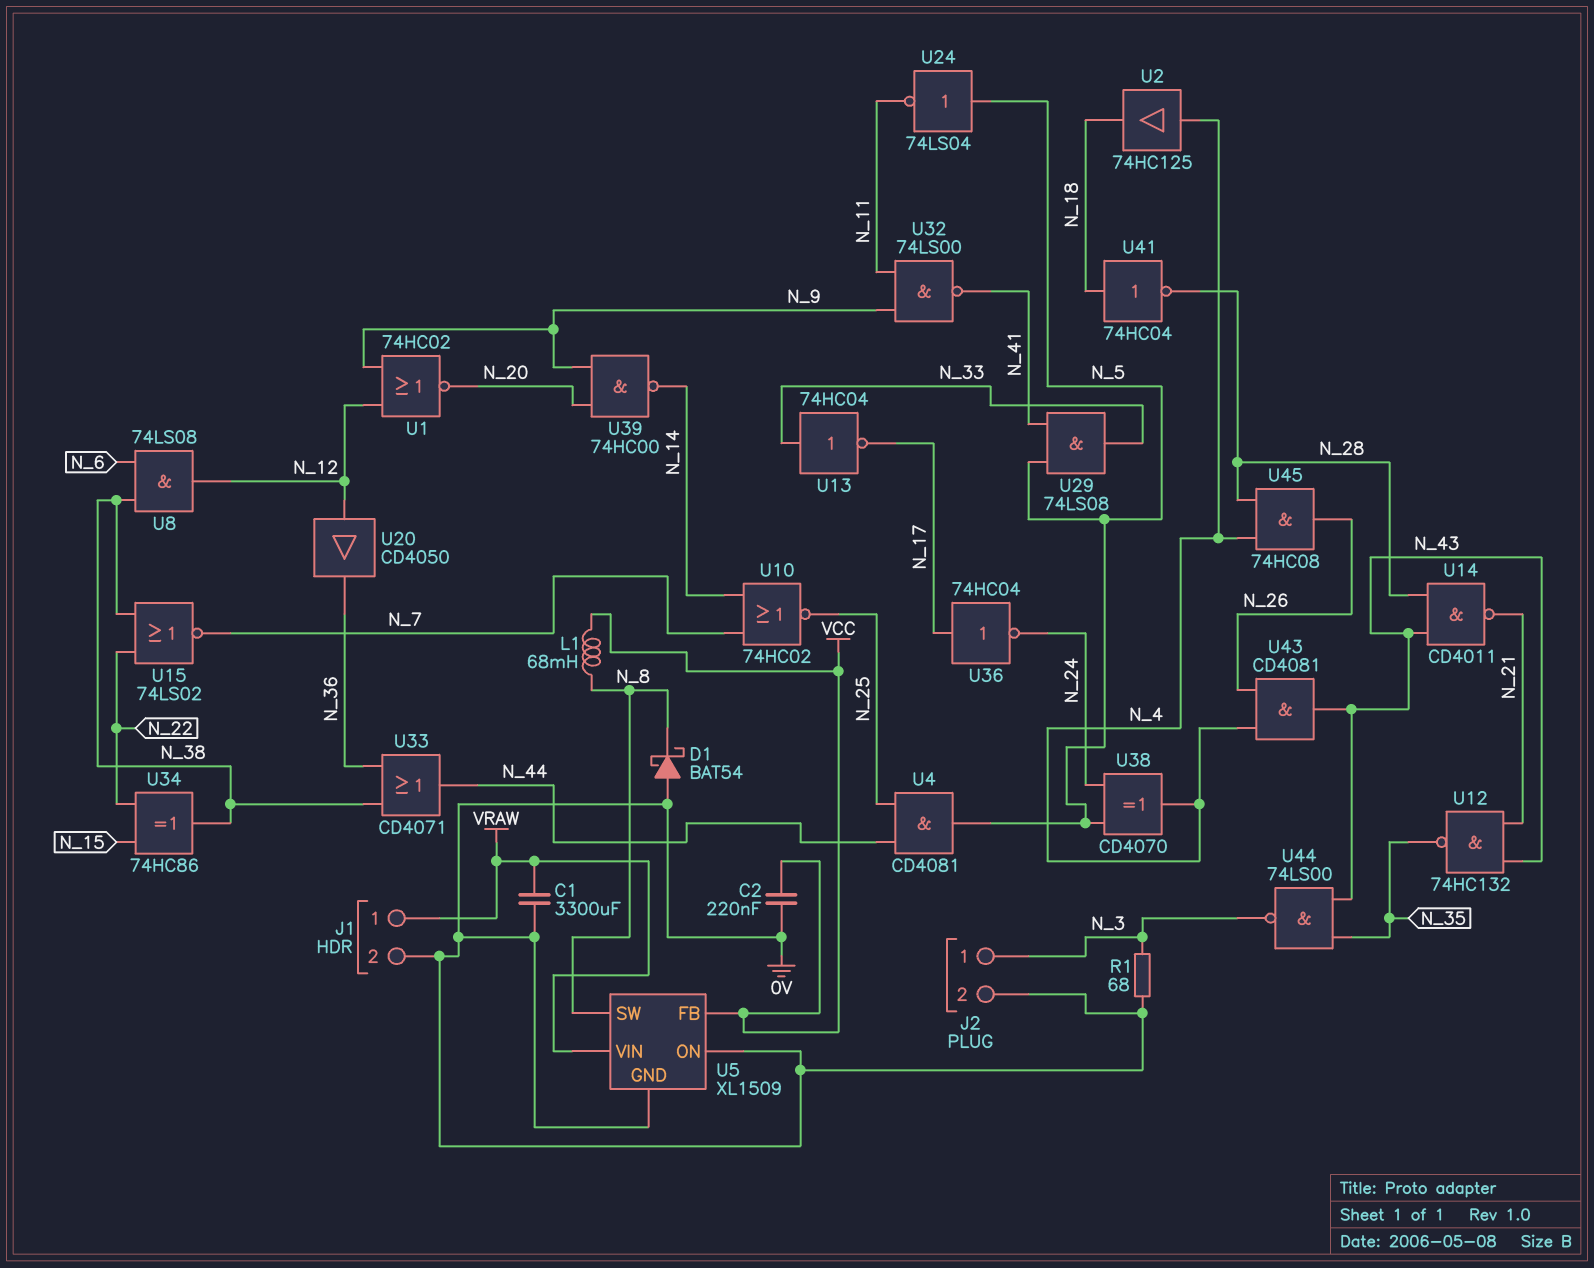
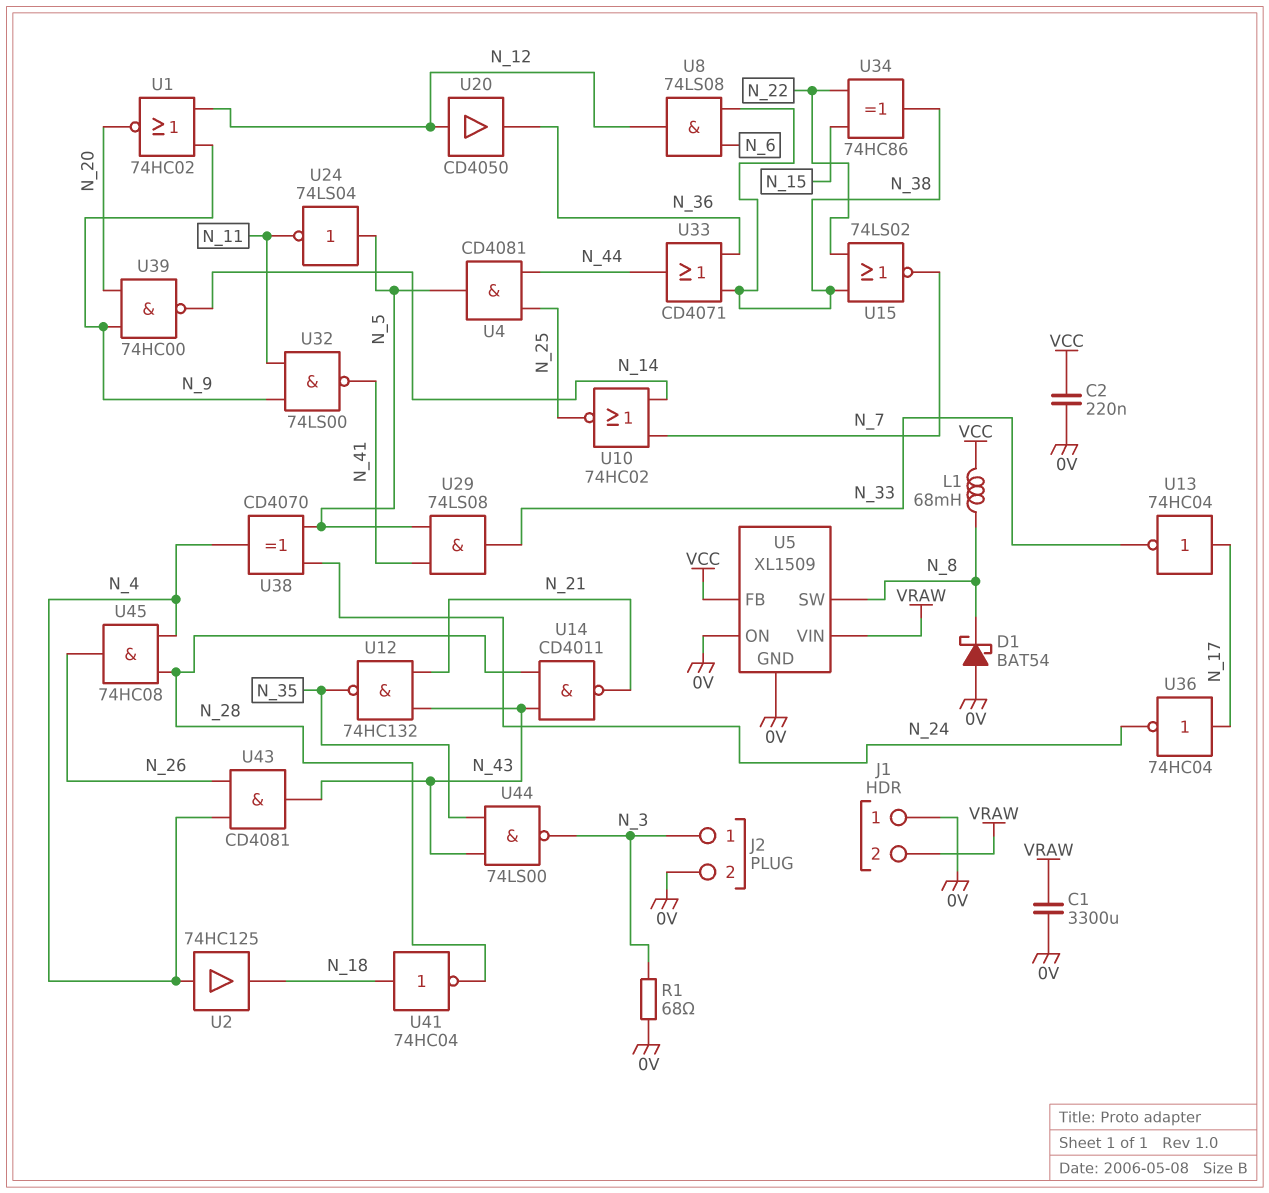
J1 pin 1: VRAW -> 0V
J1 pin 2: 0V -> VRAW
U13: NOT 74HC04 (in N_33, out N_17) -> NOT 74HC04 (in N_17, out N_33)

